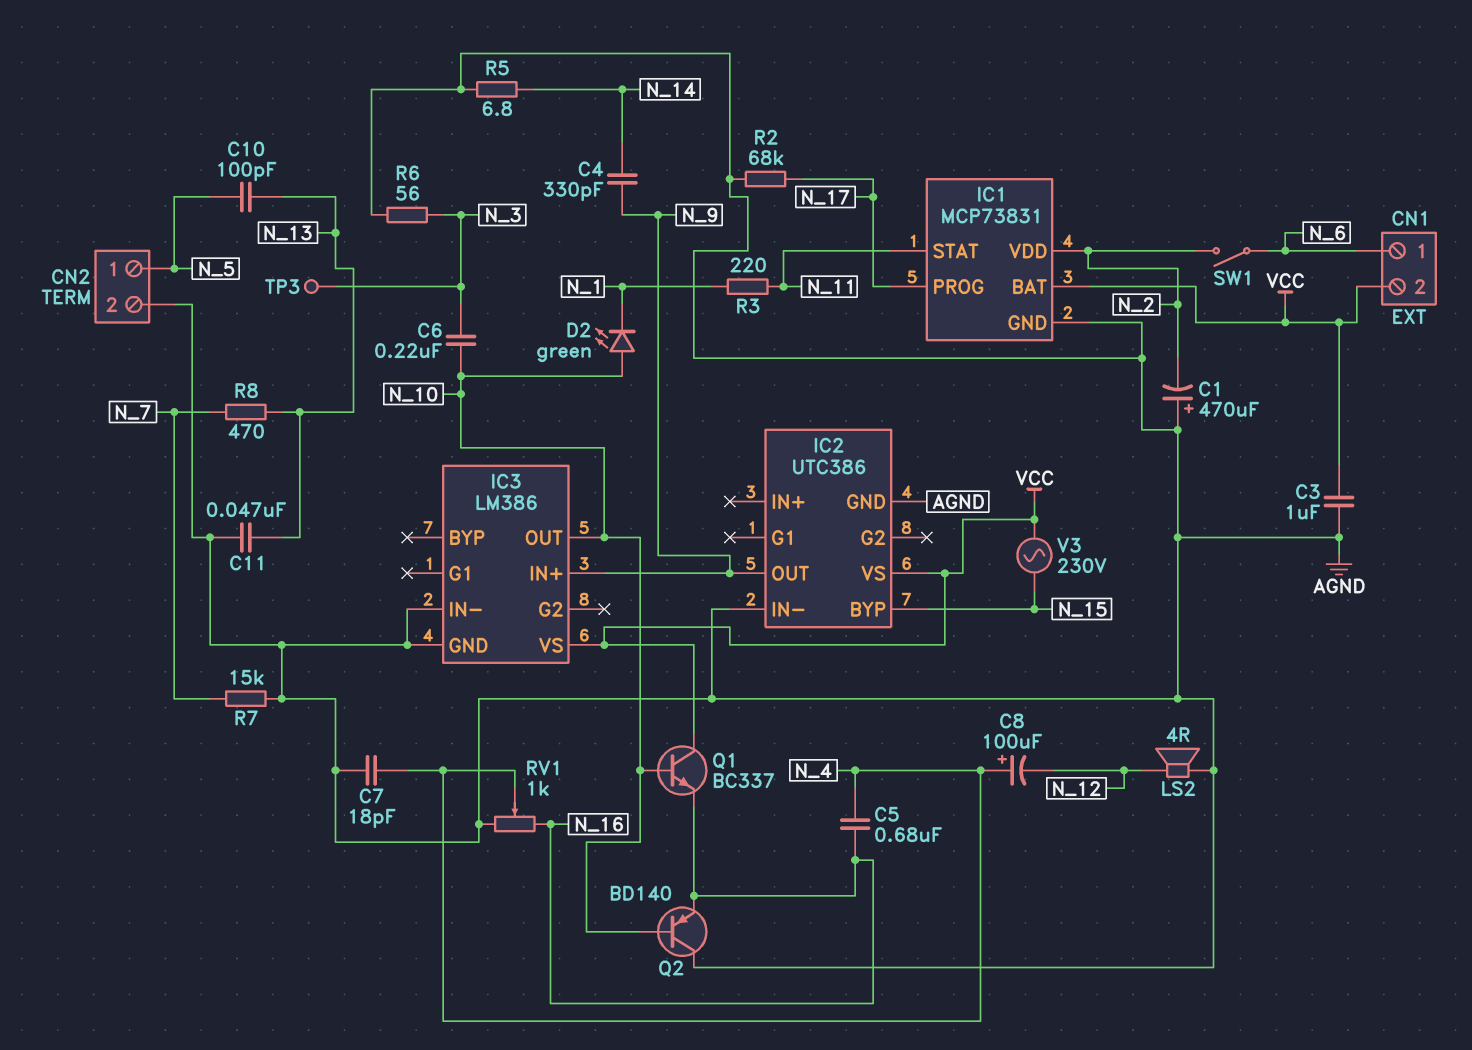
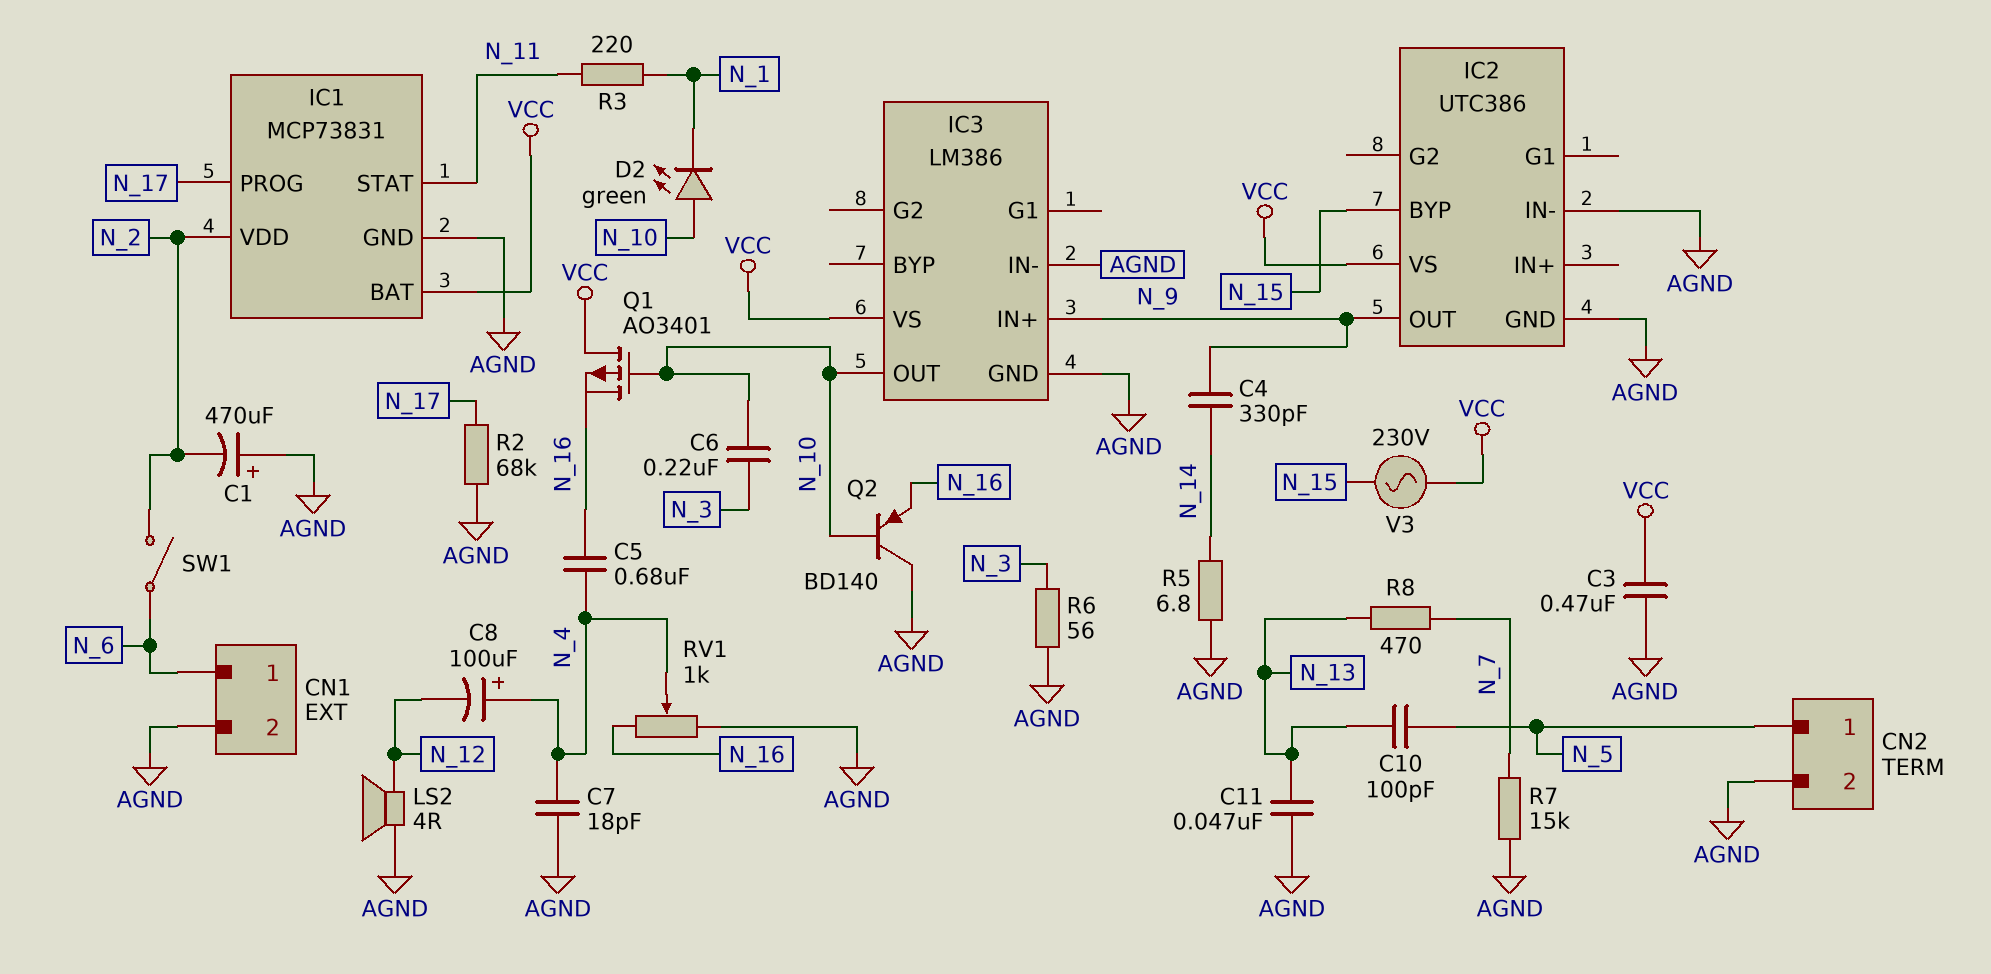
C3: 1uF (AGND, VCC) -> 470nF (AGND, VCC)
CN1 pin 2: VCC -> AGND
Q1: NPN BC337 (B N_10, C VCC, E N_16) -> PMOS AO3401 (G N_10, D VCC, S N_16)
TP3: test point (N_3) -> none

